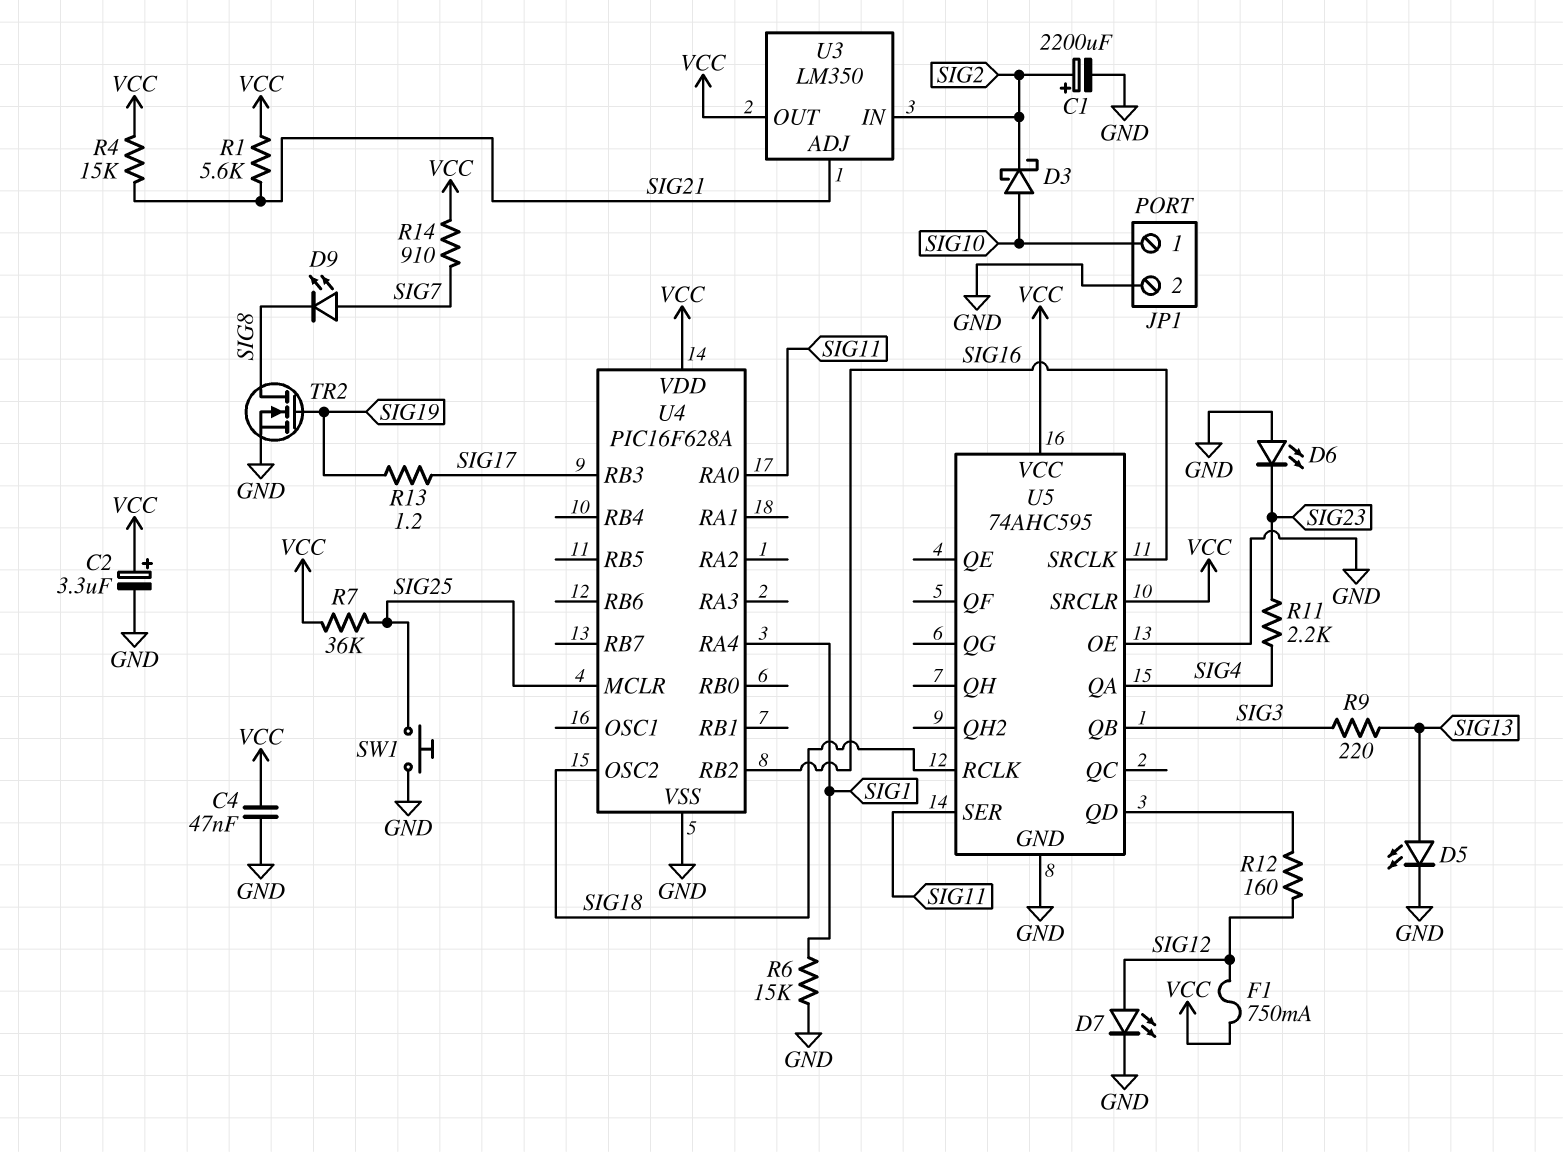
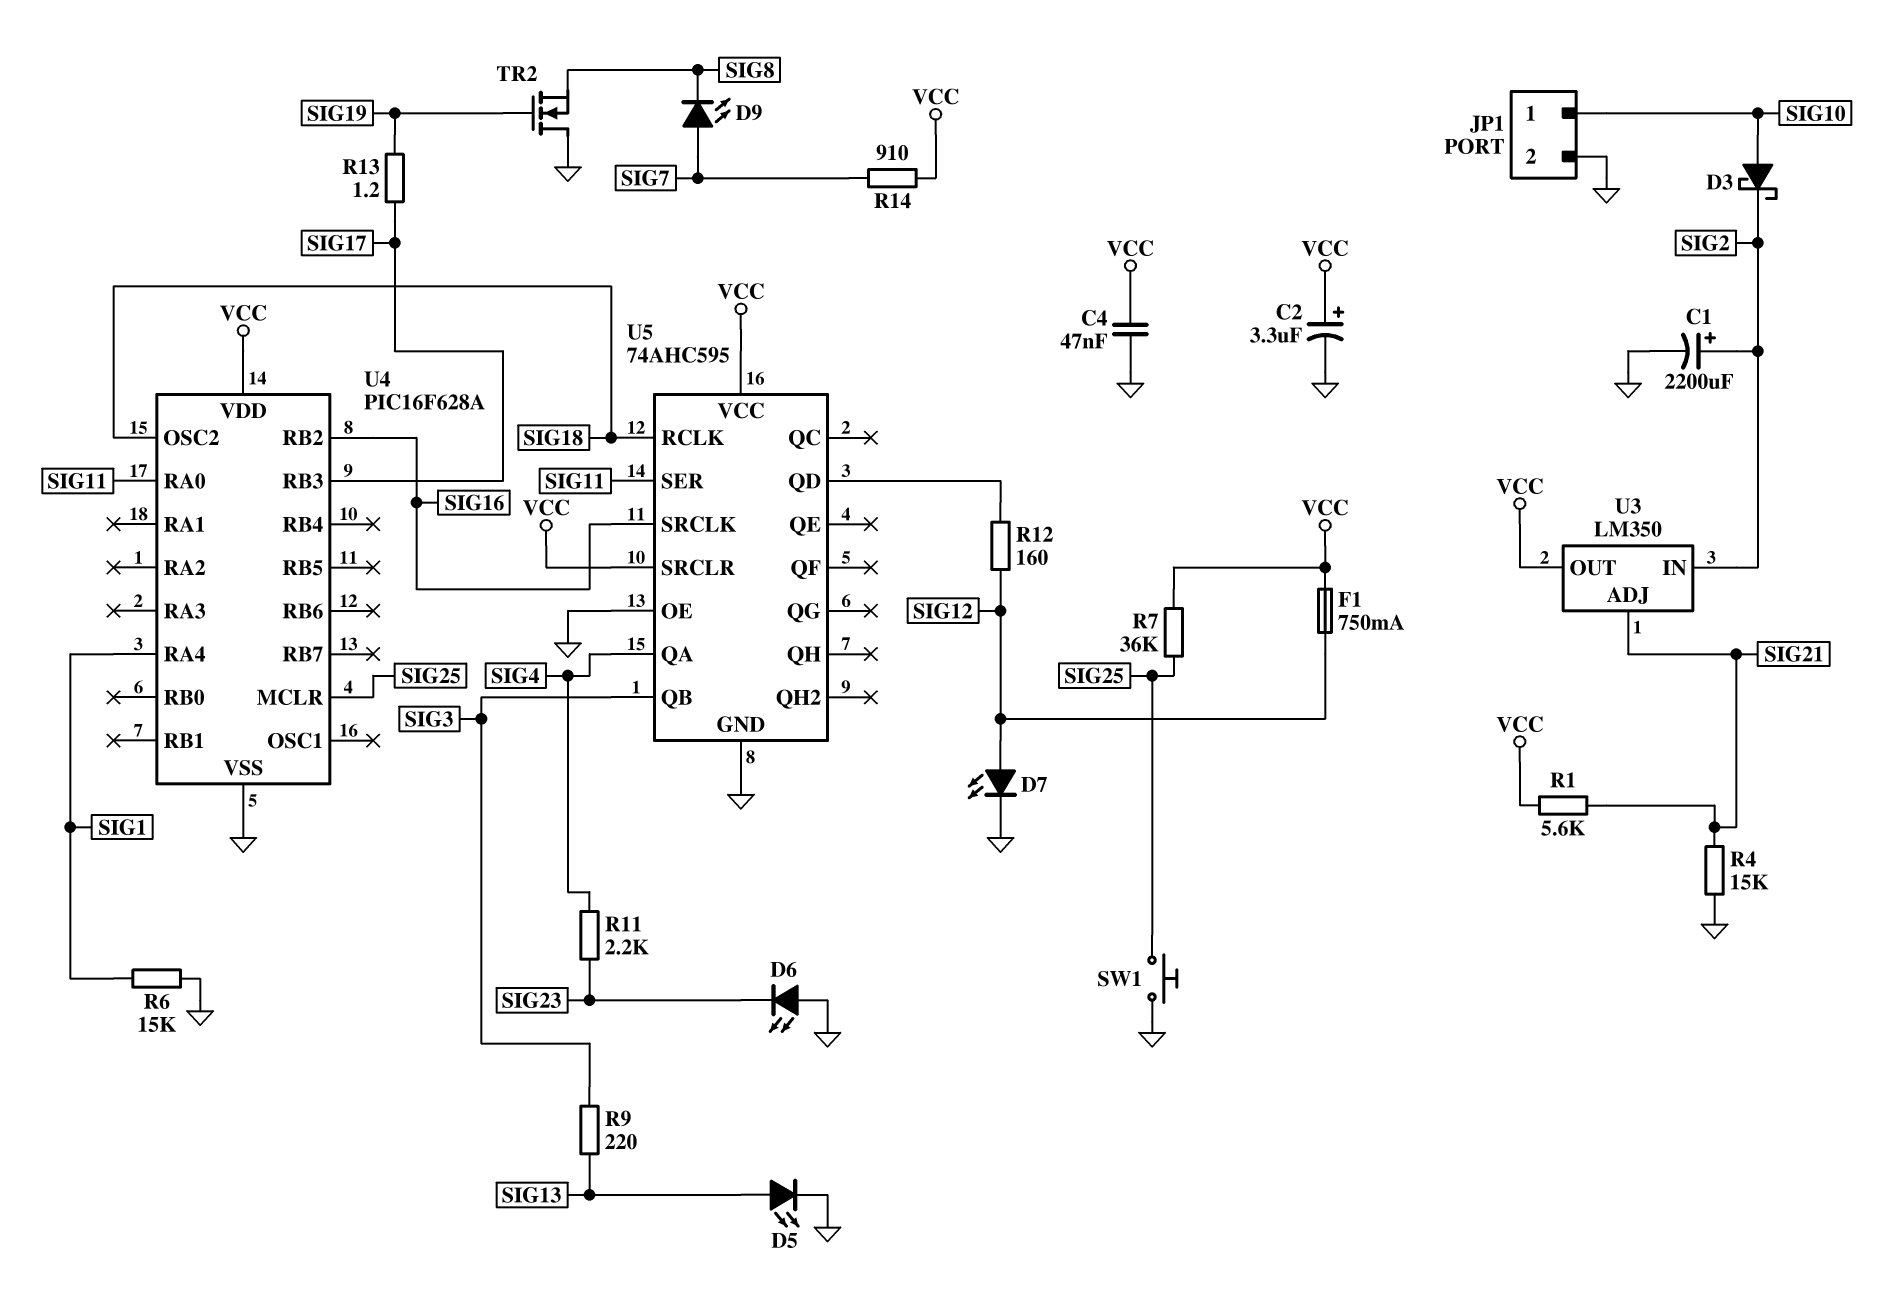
R4: 15k (SIG21, VCC) -> 15k (GND, SIG21)
TR2: NMOS (G SIG19, D SIG8, S GND) -> NMOS (G SIG19, D GND, S SIG8)

